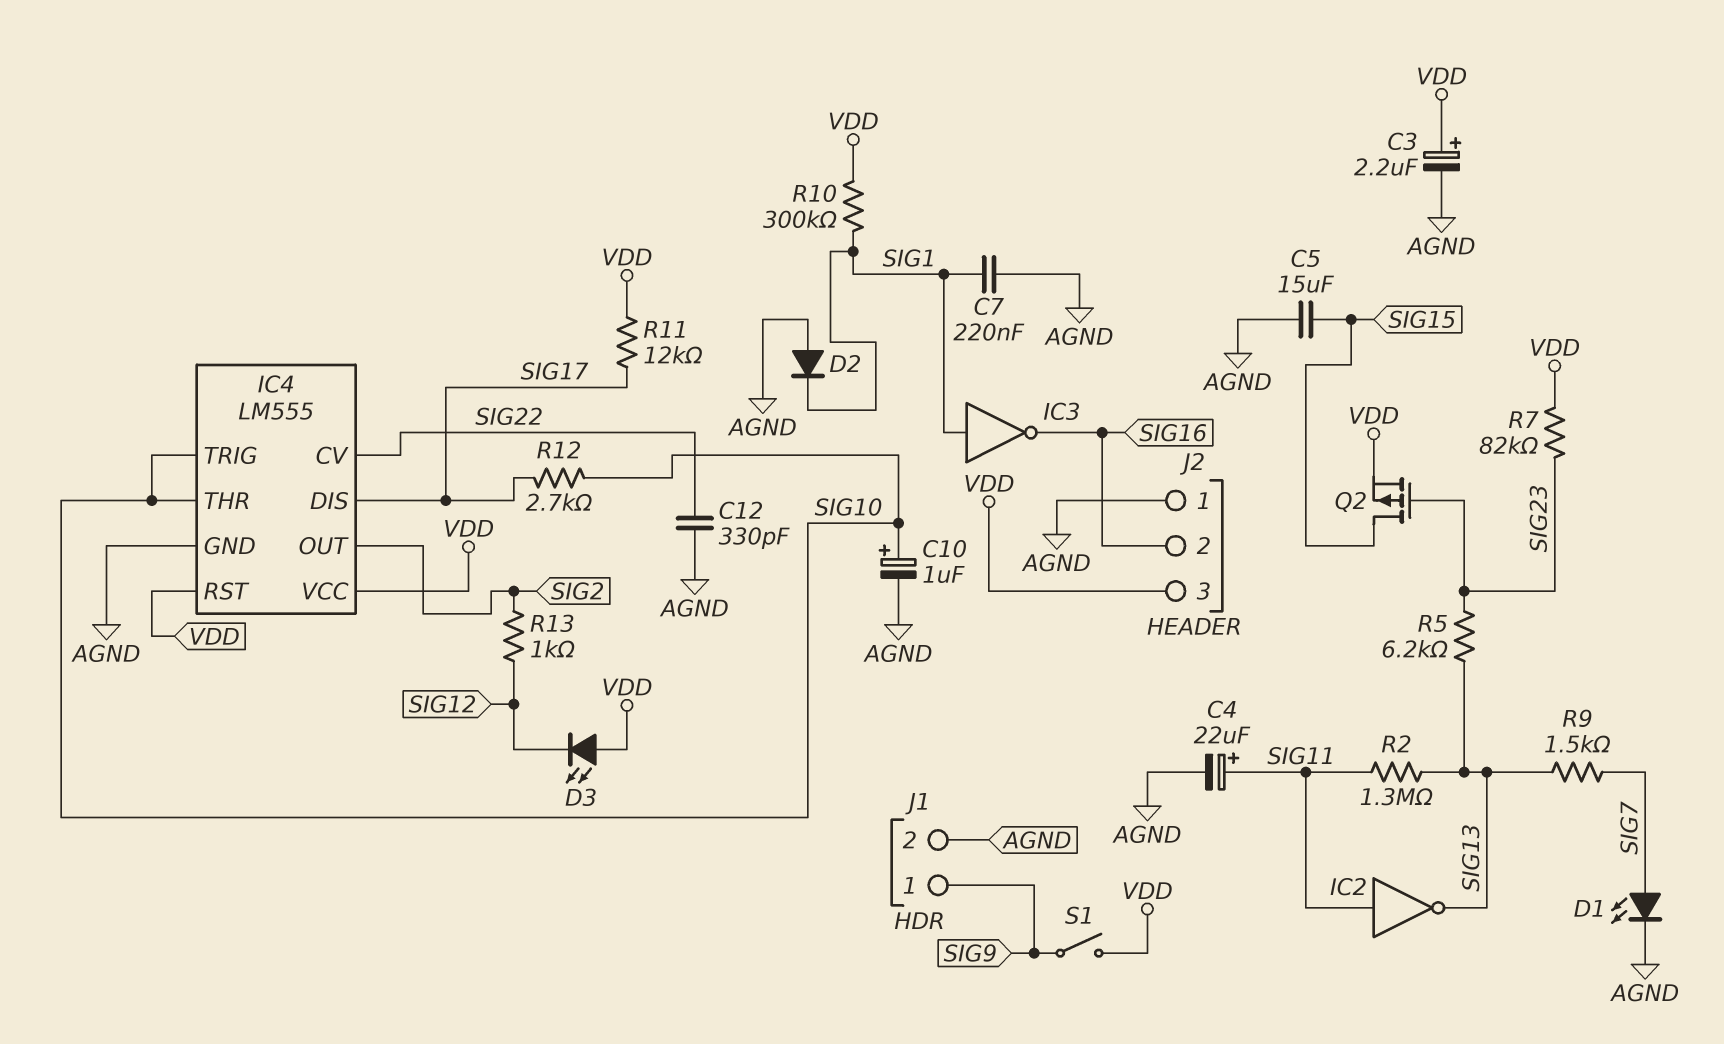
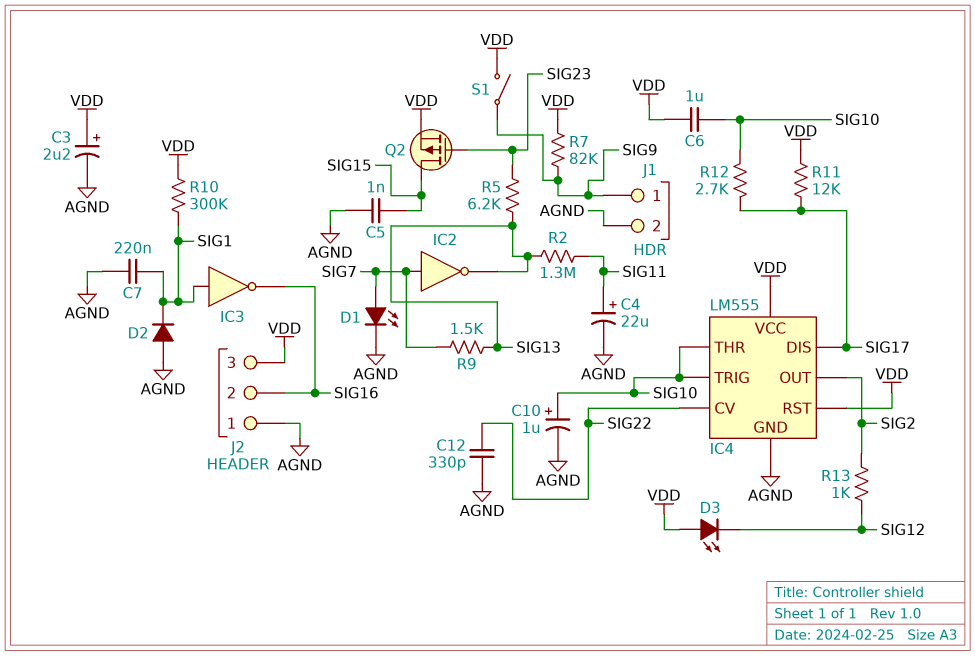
C5: 15uF (AGND, SIG15) -> 1nF (AGND, SIG15)
C6: none -> 1uF (SIG10, VDD)
IC2: NOT (in SIG11, out SIG13) -> NOT (in SIG7, out SIG13)
R7: 82k (SIG23, VDD) -> 82k (SIG9, VDD)

